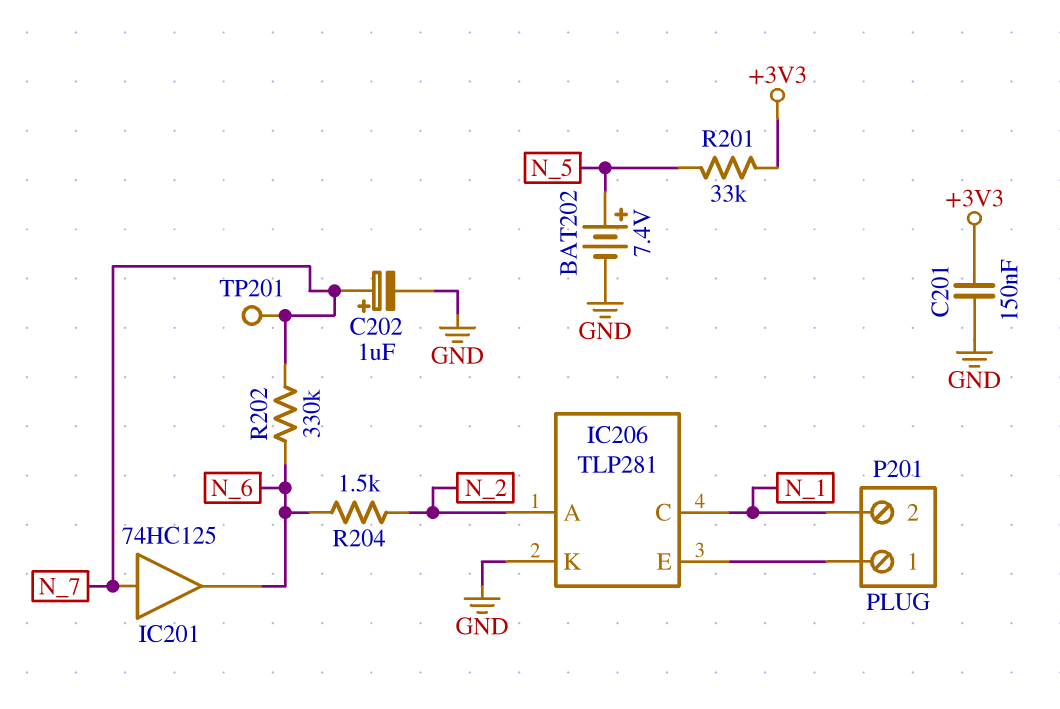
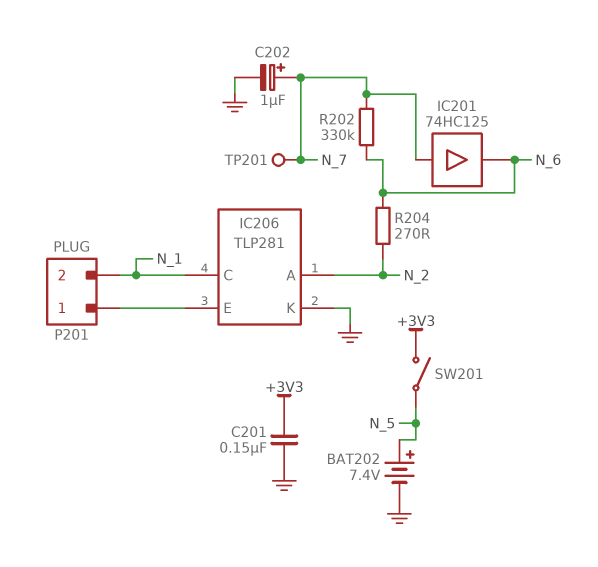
R201: 33k (+3V3, N_5) -> none
R204: 1.5k (N_2, N_6) -> 270 (N_2, N_6)
SW201: none -> switch (+3V3, N_5)

